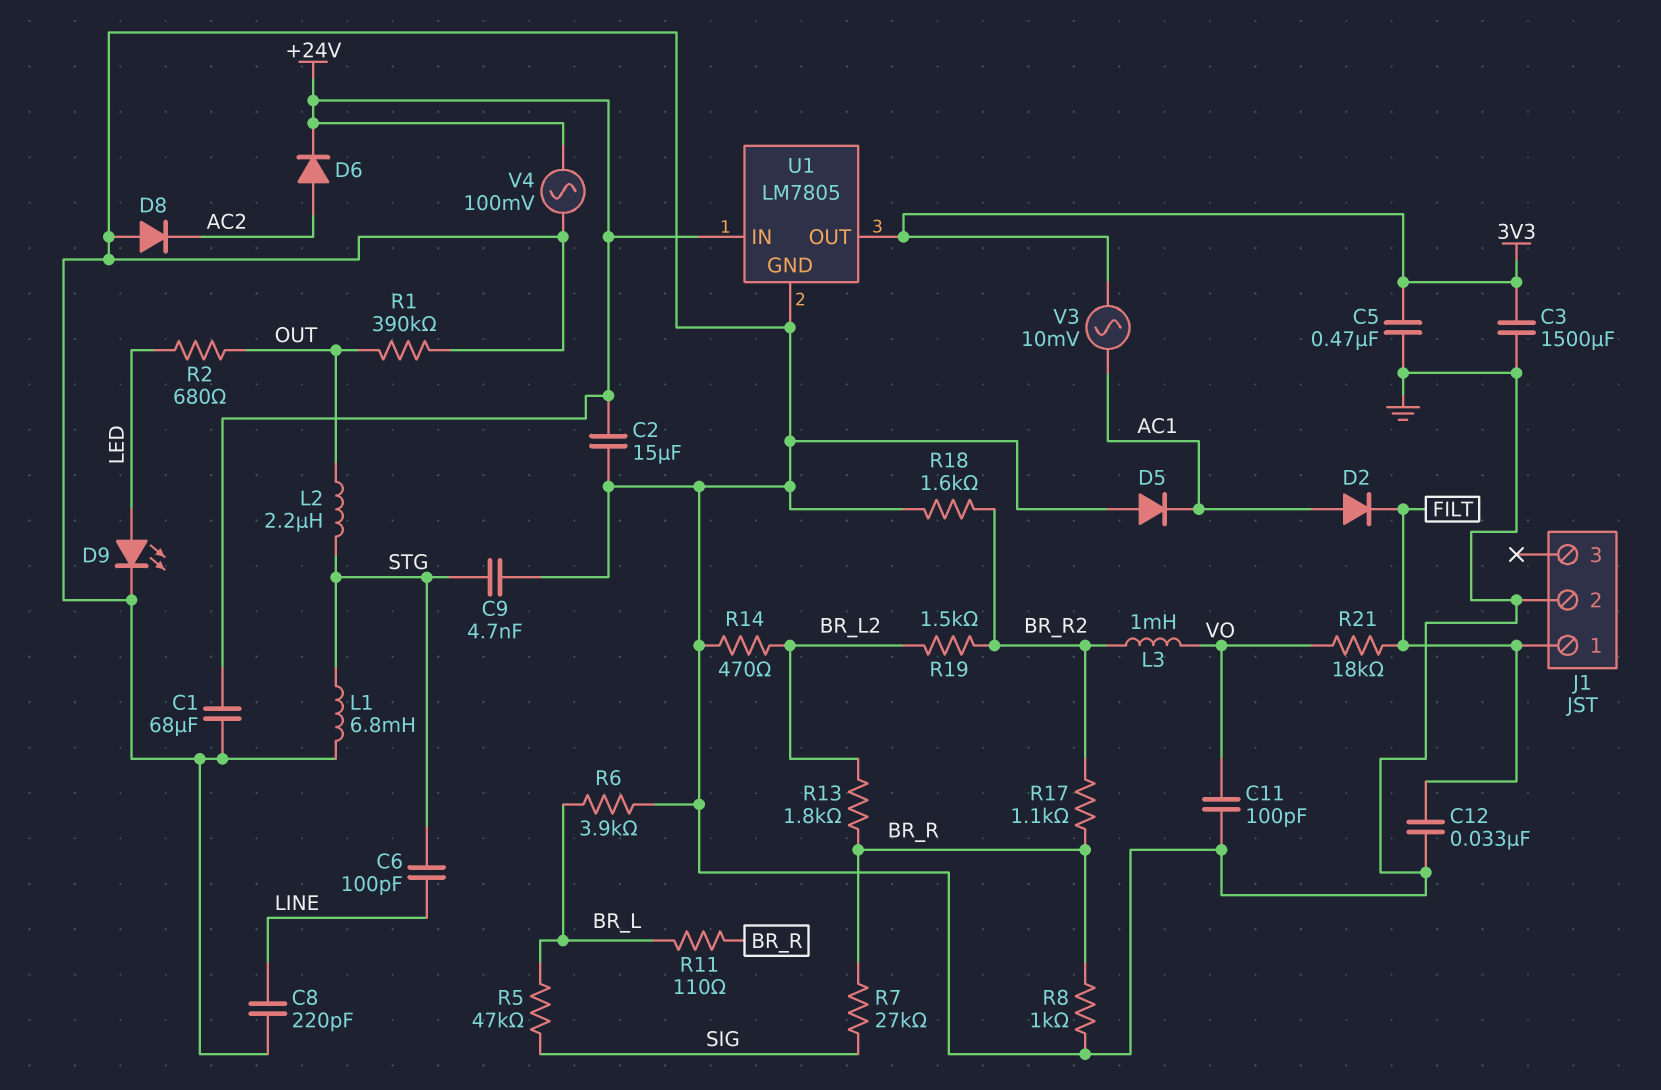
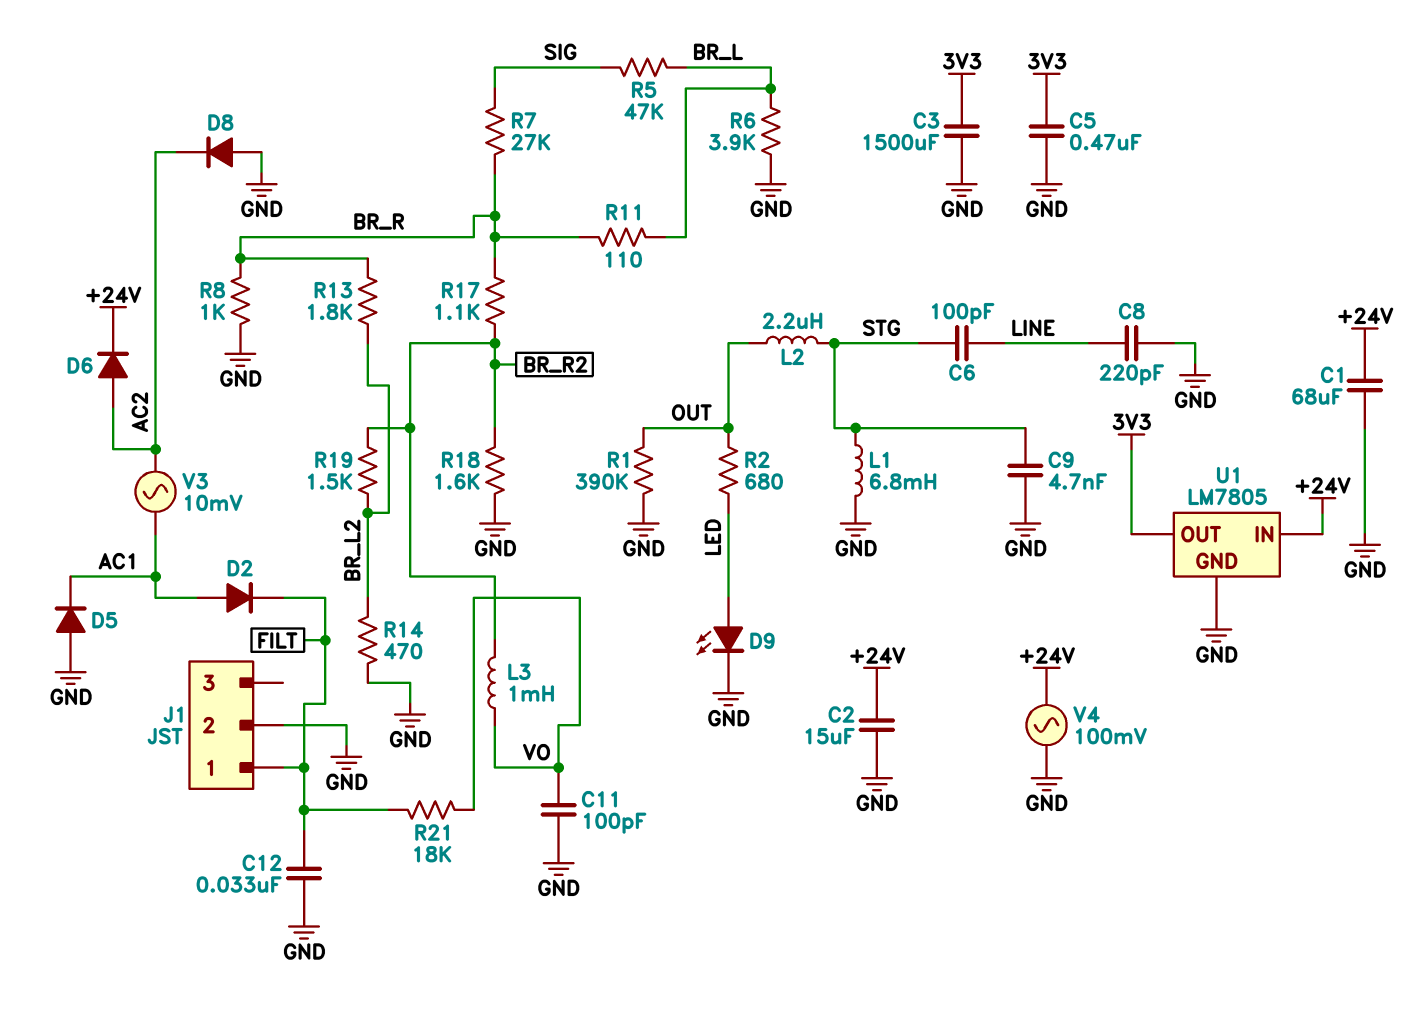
V3: AC 10mV (3V3, AC1) -> AC 10mV (AC1, AC2)

